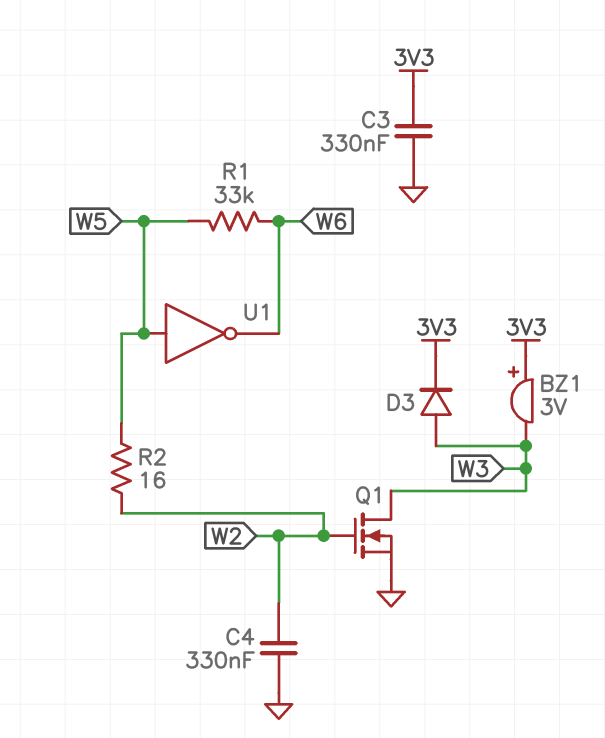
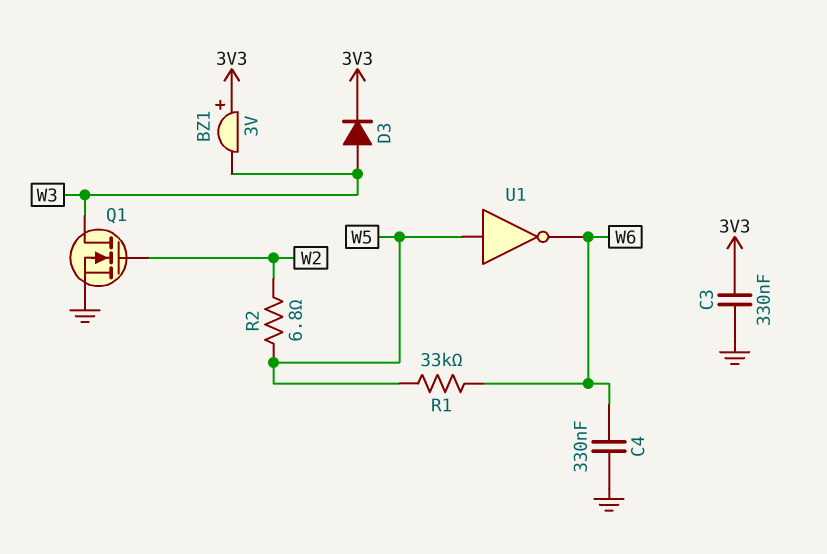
C4: 330nF (GND, W2) -> 330nF (GND, W6)
R2: 16 (W2, W5) -> 6.8 (W2, W5)

